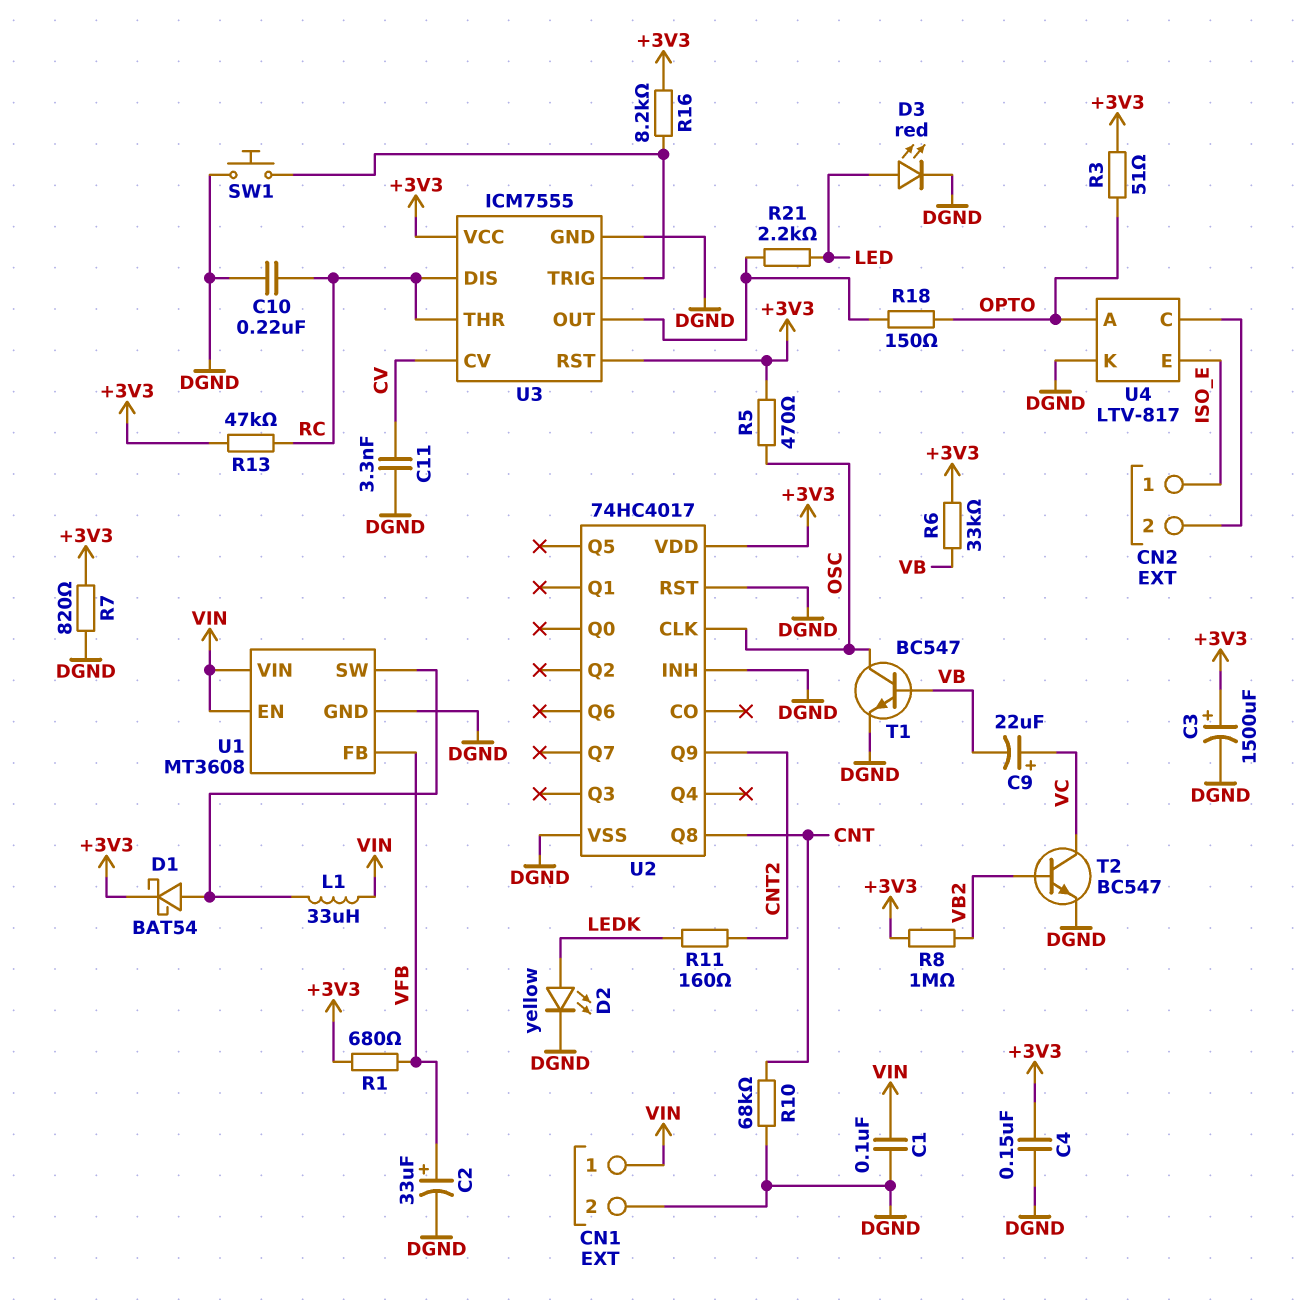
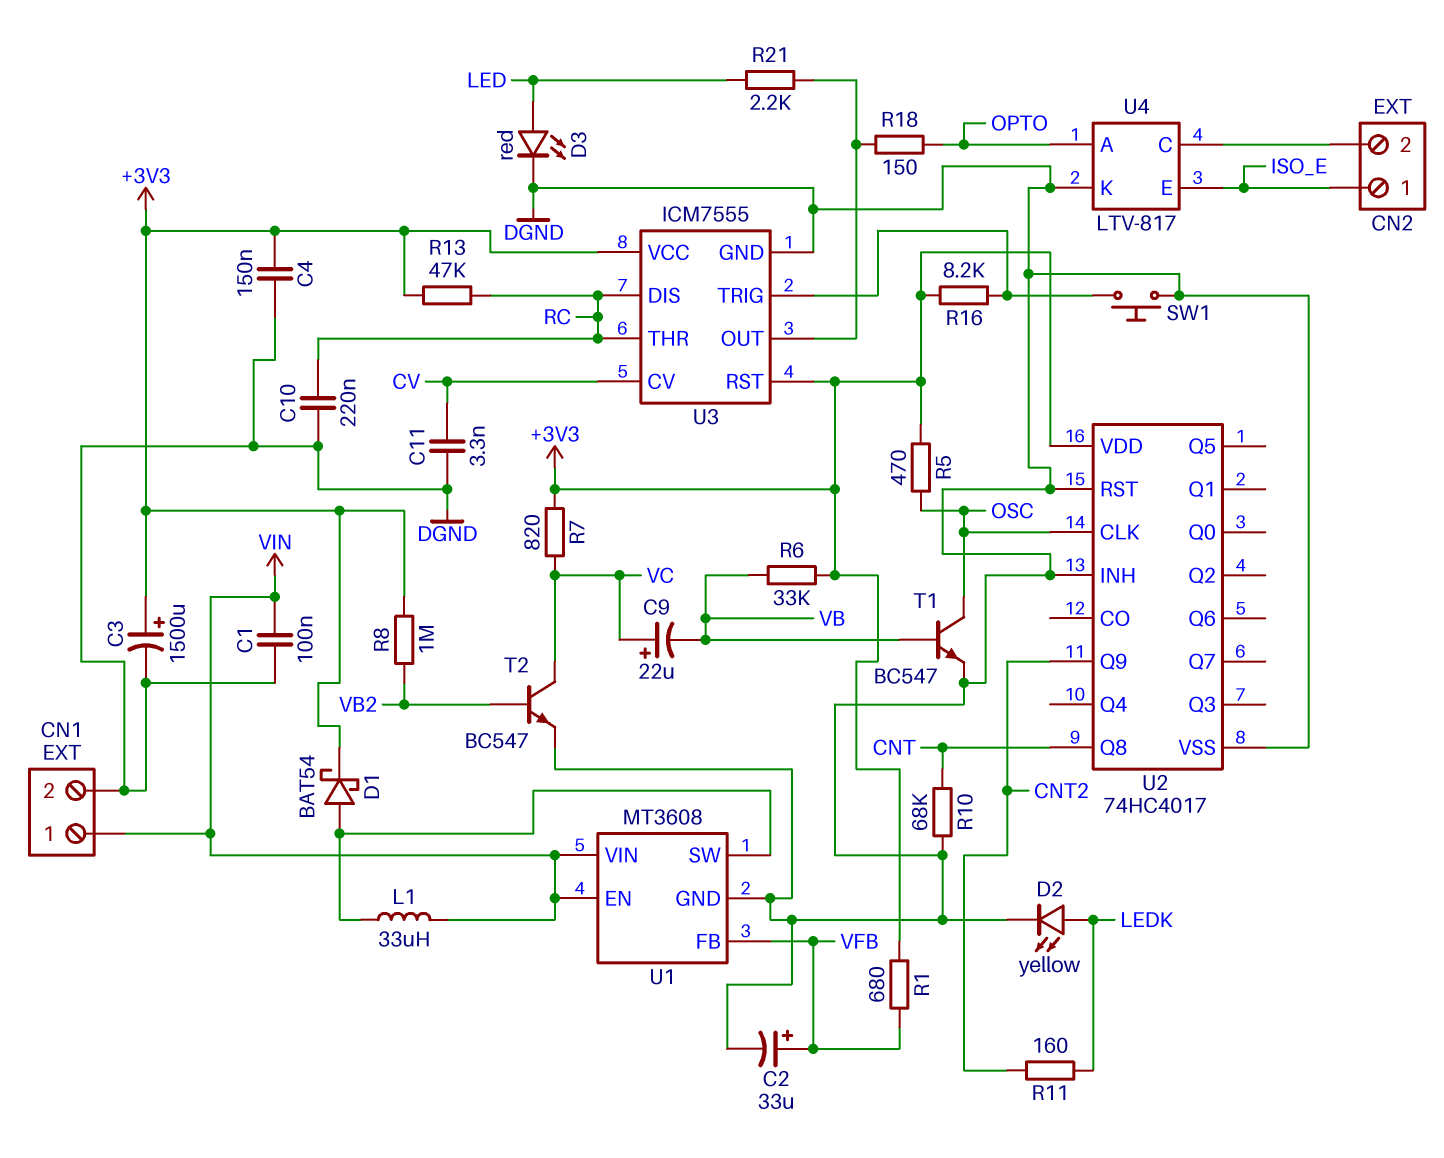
R3: 51 (+3V3, OPTO) -> none
R7: 820 (+3V3, DGND) -> 820 (+3V3, VC)

